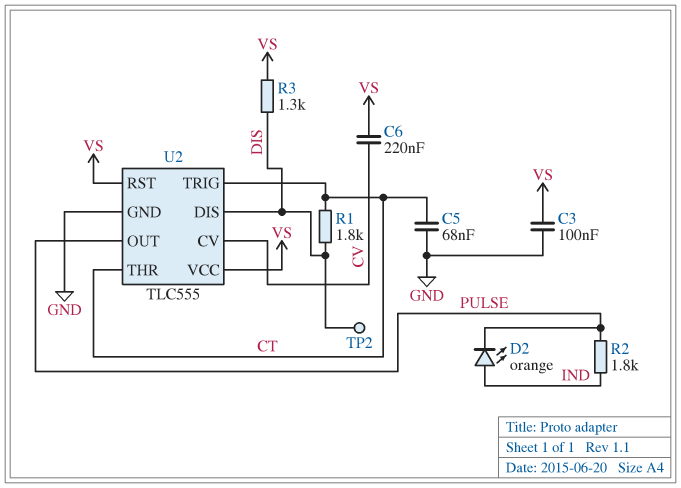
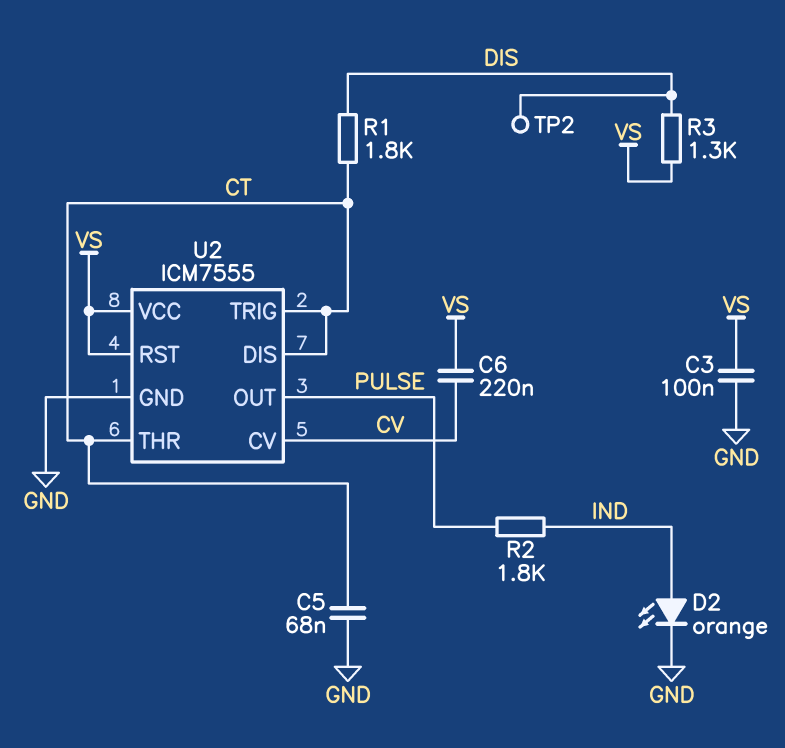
D2: LED orange (A IND, K PULSE) -> LED orange (A IND, K GND)
U2: TLC555 -> ICM7555
U2 pin DIS: DIS -> CT

